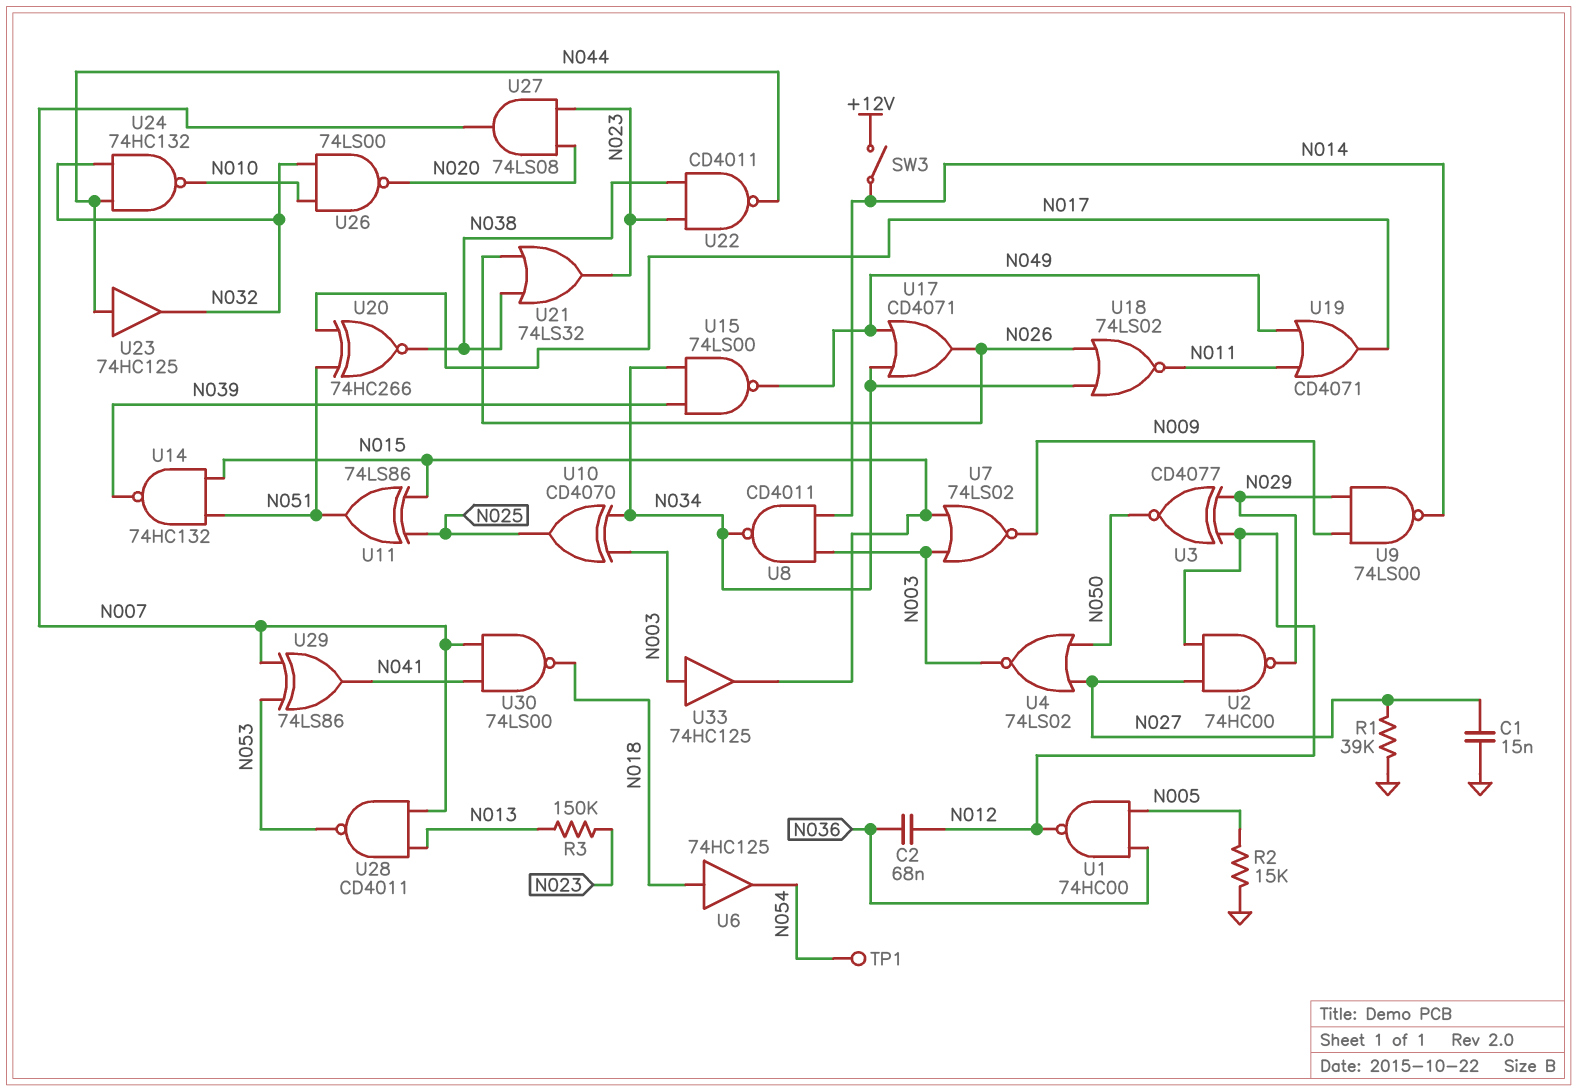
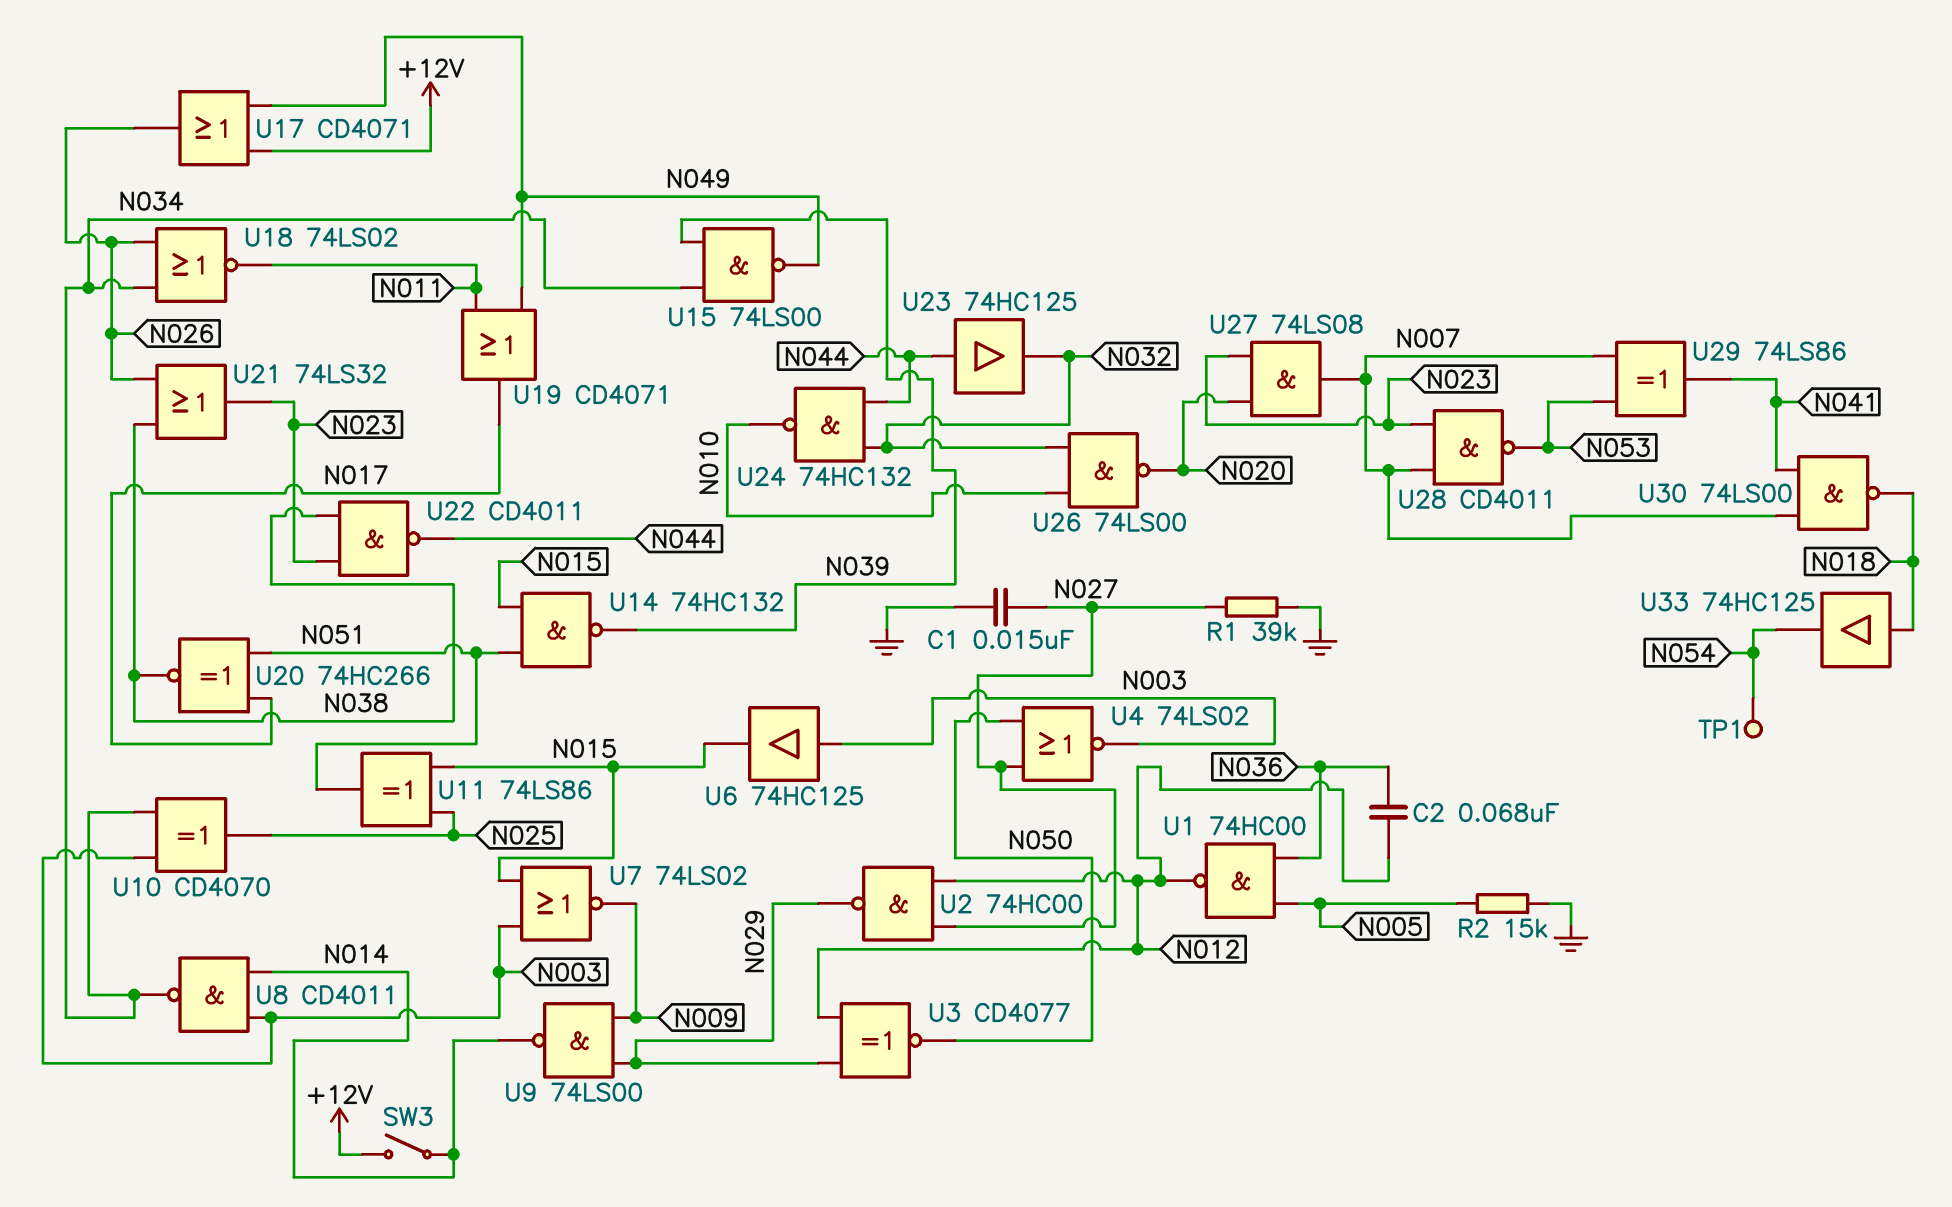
R3: 150k (N013, N023) -> none
U6: buffer 74HC125 (in N018, out N054) -> buffer 74HC125 (in N003, out N015)
U17: OR CD4071 (in N034, in N049, out N026) -> OR CD4071 (in +12V, in N049, out N026)
U28: NAND CD4011 (in N007, in N013, out N053) -> NAND CD4011 (in N007, in N023, out N053)
U33: buffer 74HC125 (in N003, out N015) -> buffer 74HC125 (in N018, out N054)

